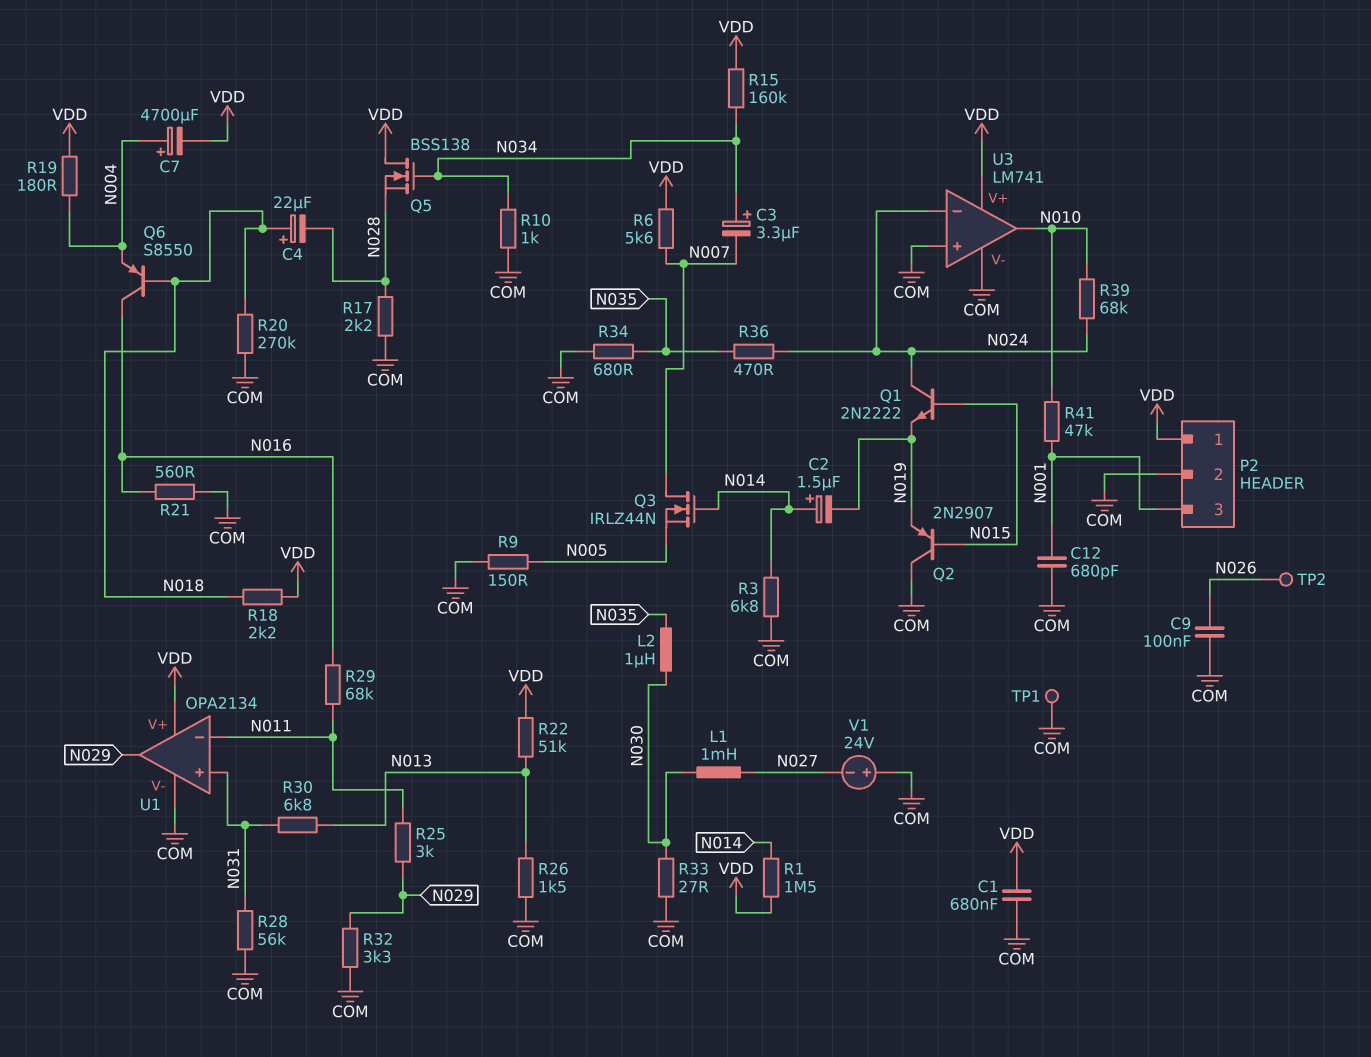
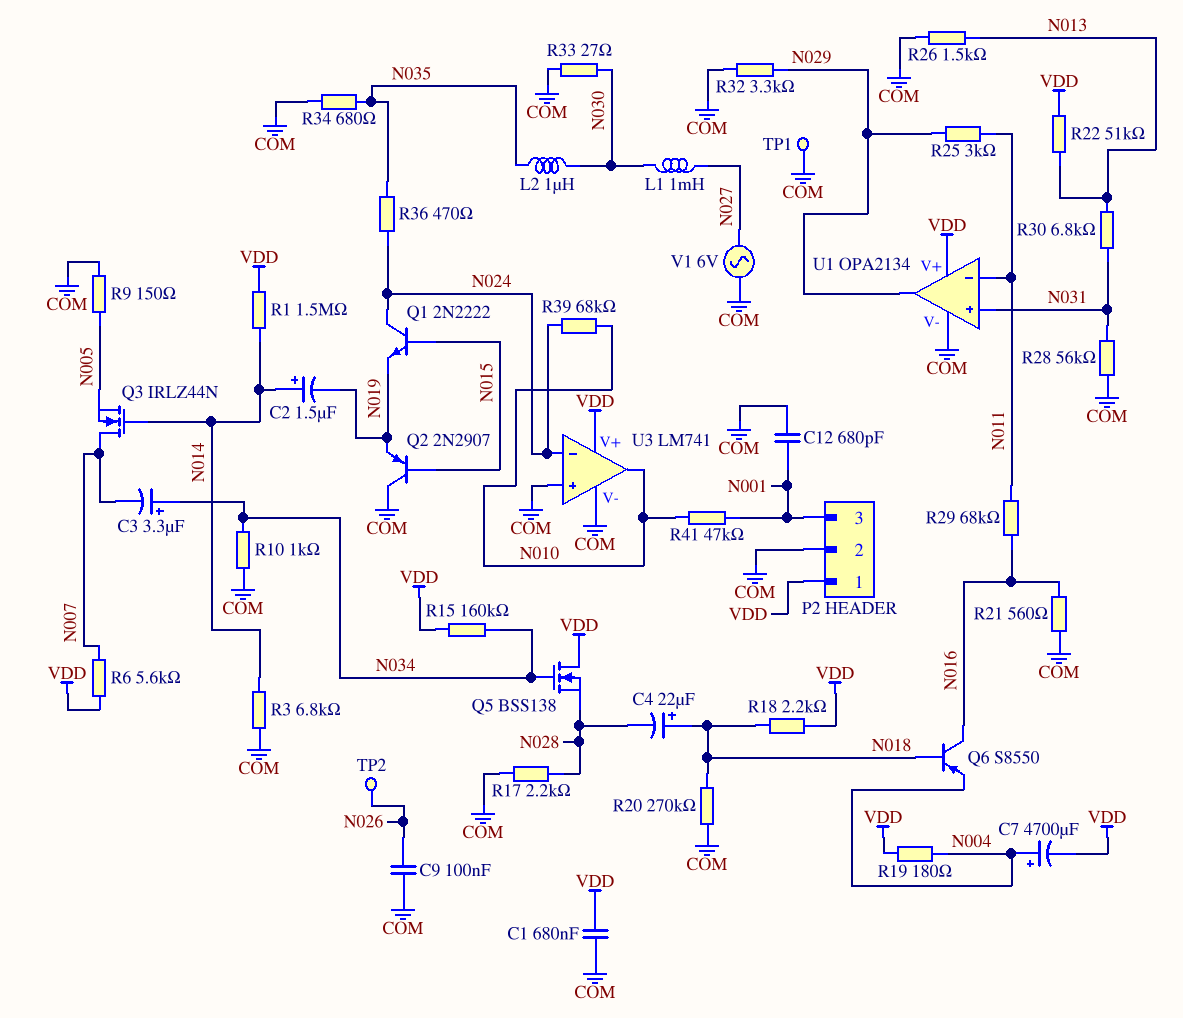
V1: 24V (plus COM, minus N027) -> AC 6V (COM, N027)

